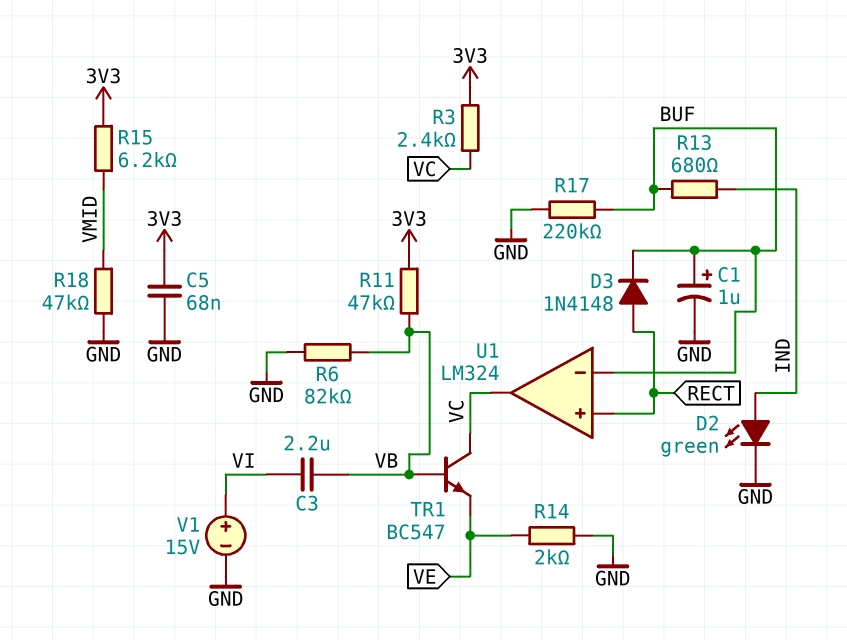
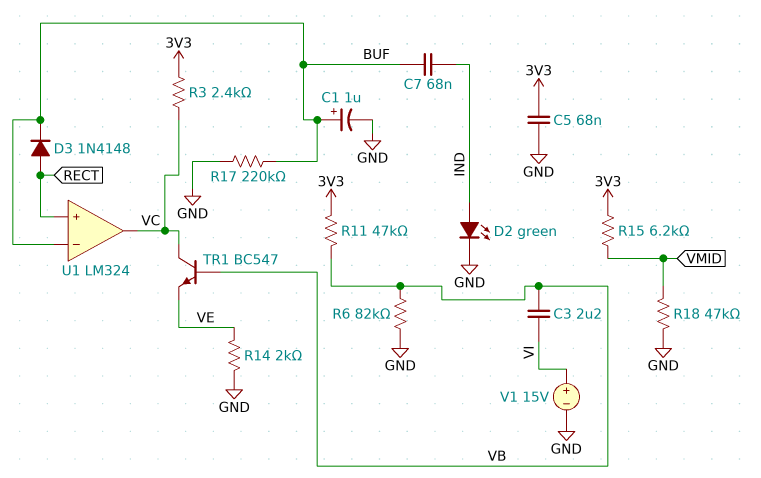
C7: none -> 68nF (BUF, IND)
R13: 680 (BUF, IND) -> none

